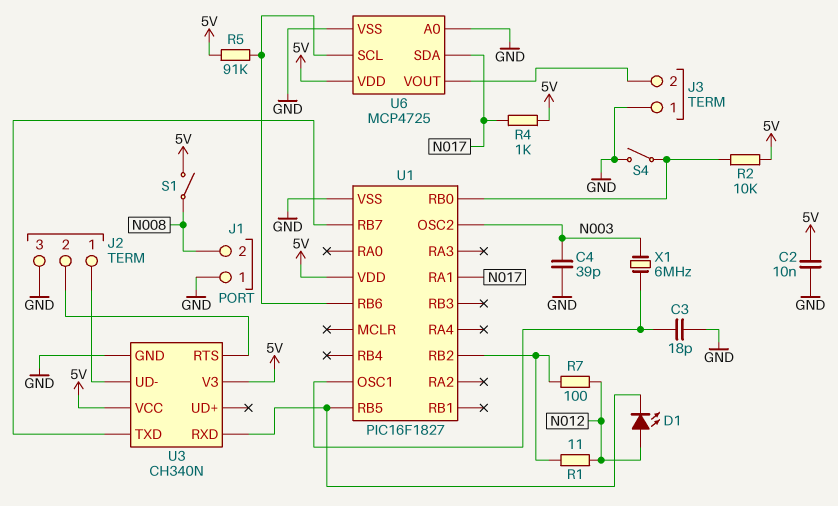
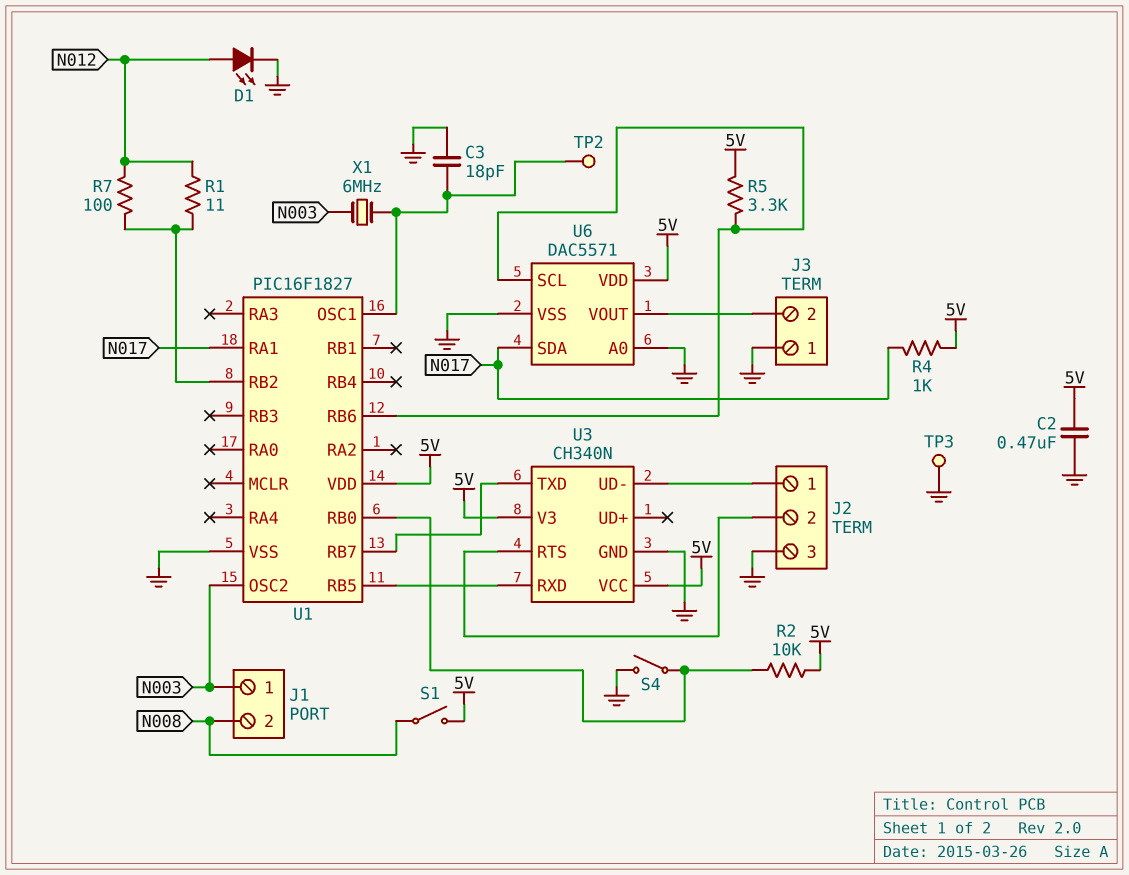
C2: 10nF (5V, GND) -> 470nF (5V, GND)
C4: 39pF (GND, N003) -> none
D1: LED (A N012, K U1/RB5) -> LED (A N012, K GND)
J1 pin 1: GND -> N003
R5: 91k (5V, U1/RB6) -> 3.3k (5V, U1/RB6)
TP2: none -> test point (U1/OSC1)
TP3: none -> test point (GND)
U6: MCP4725 -> DAC5571

